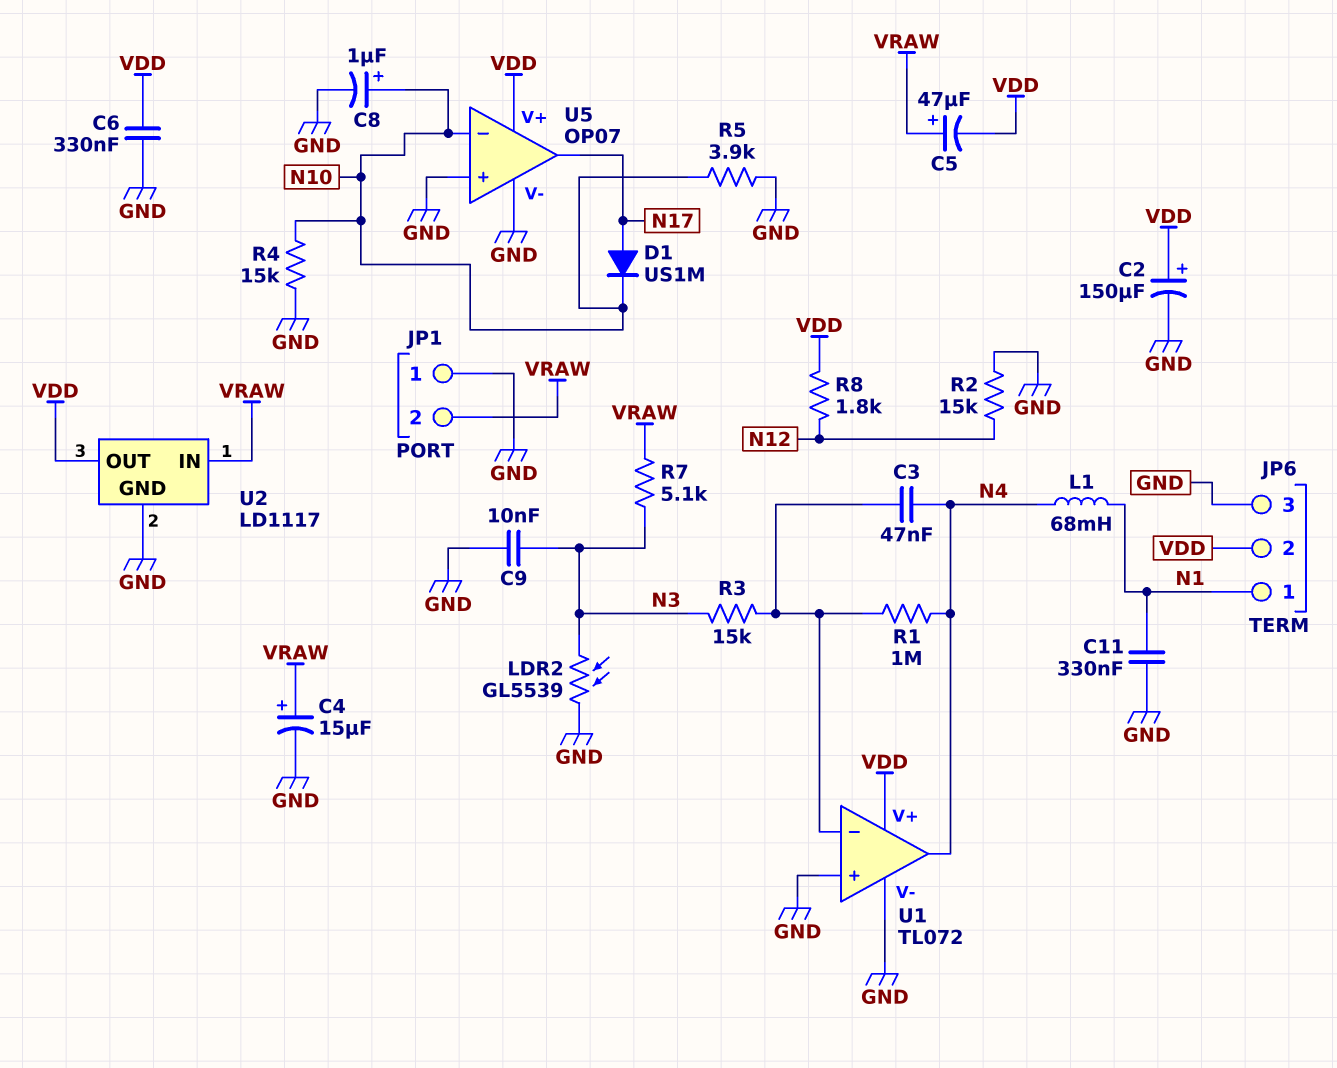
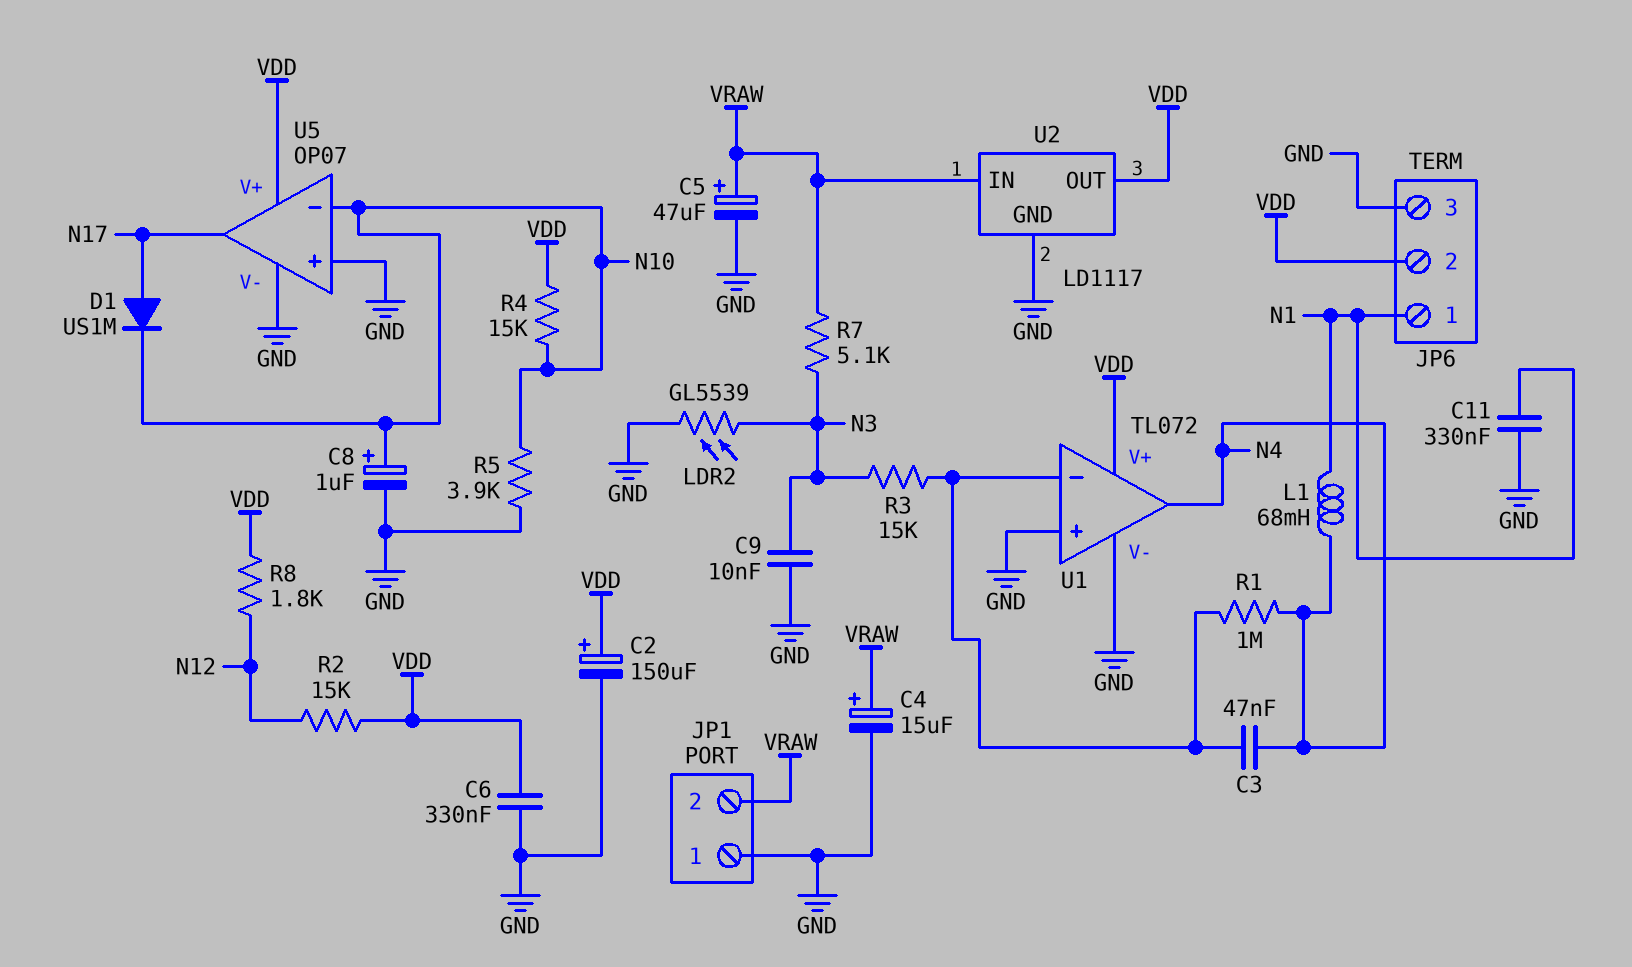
C5: 47uF (plus VRAW, minus VDD) -> 47uF (plus VRAW, minus GND)
R2: 15k (GND, N12) -> 15k (N12, VDD)
R4: 15k (GND, N10) -> 15k (N10, VDD)

